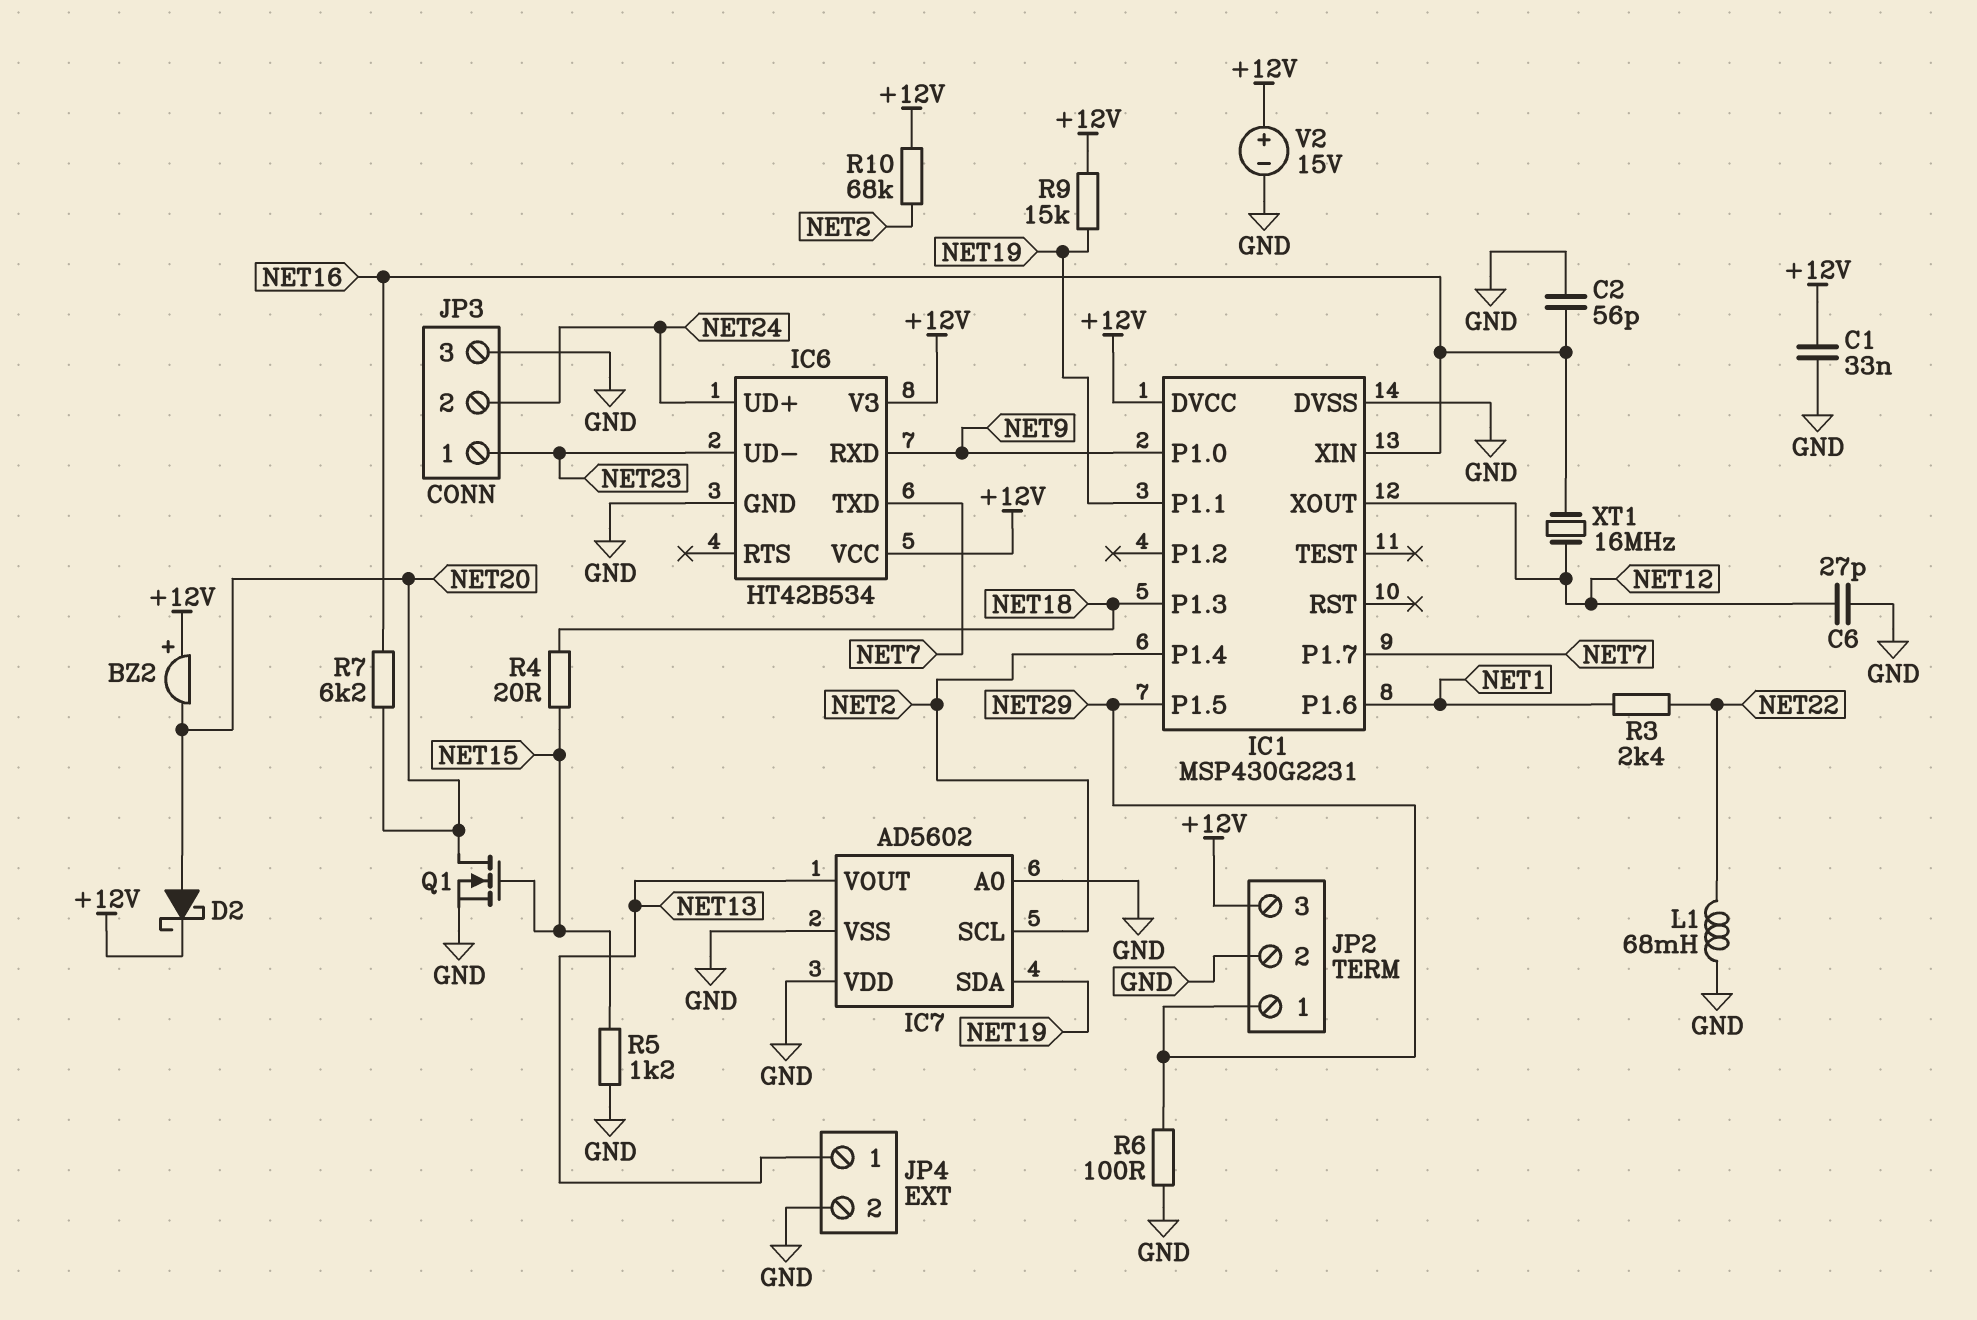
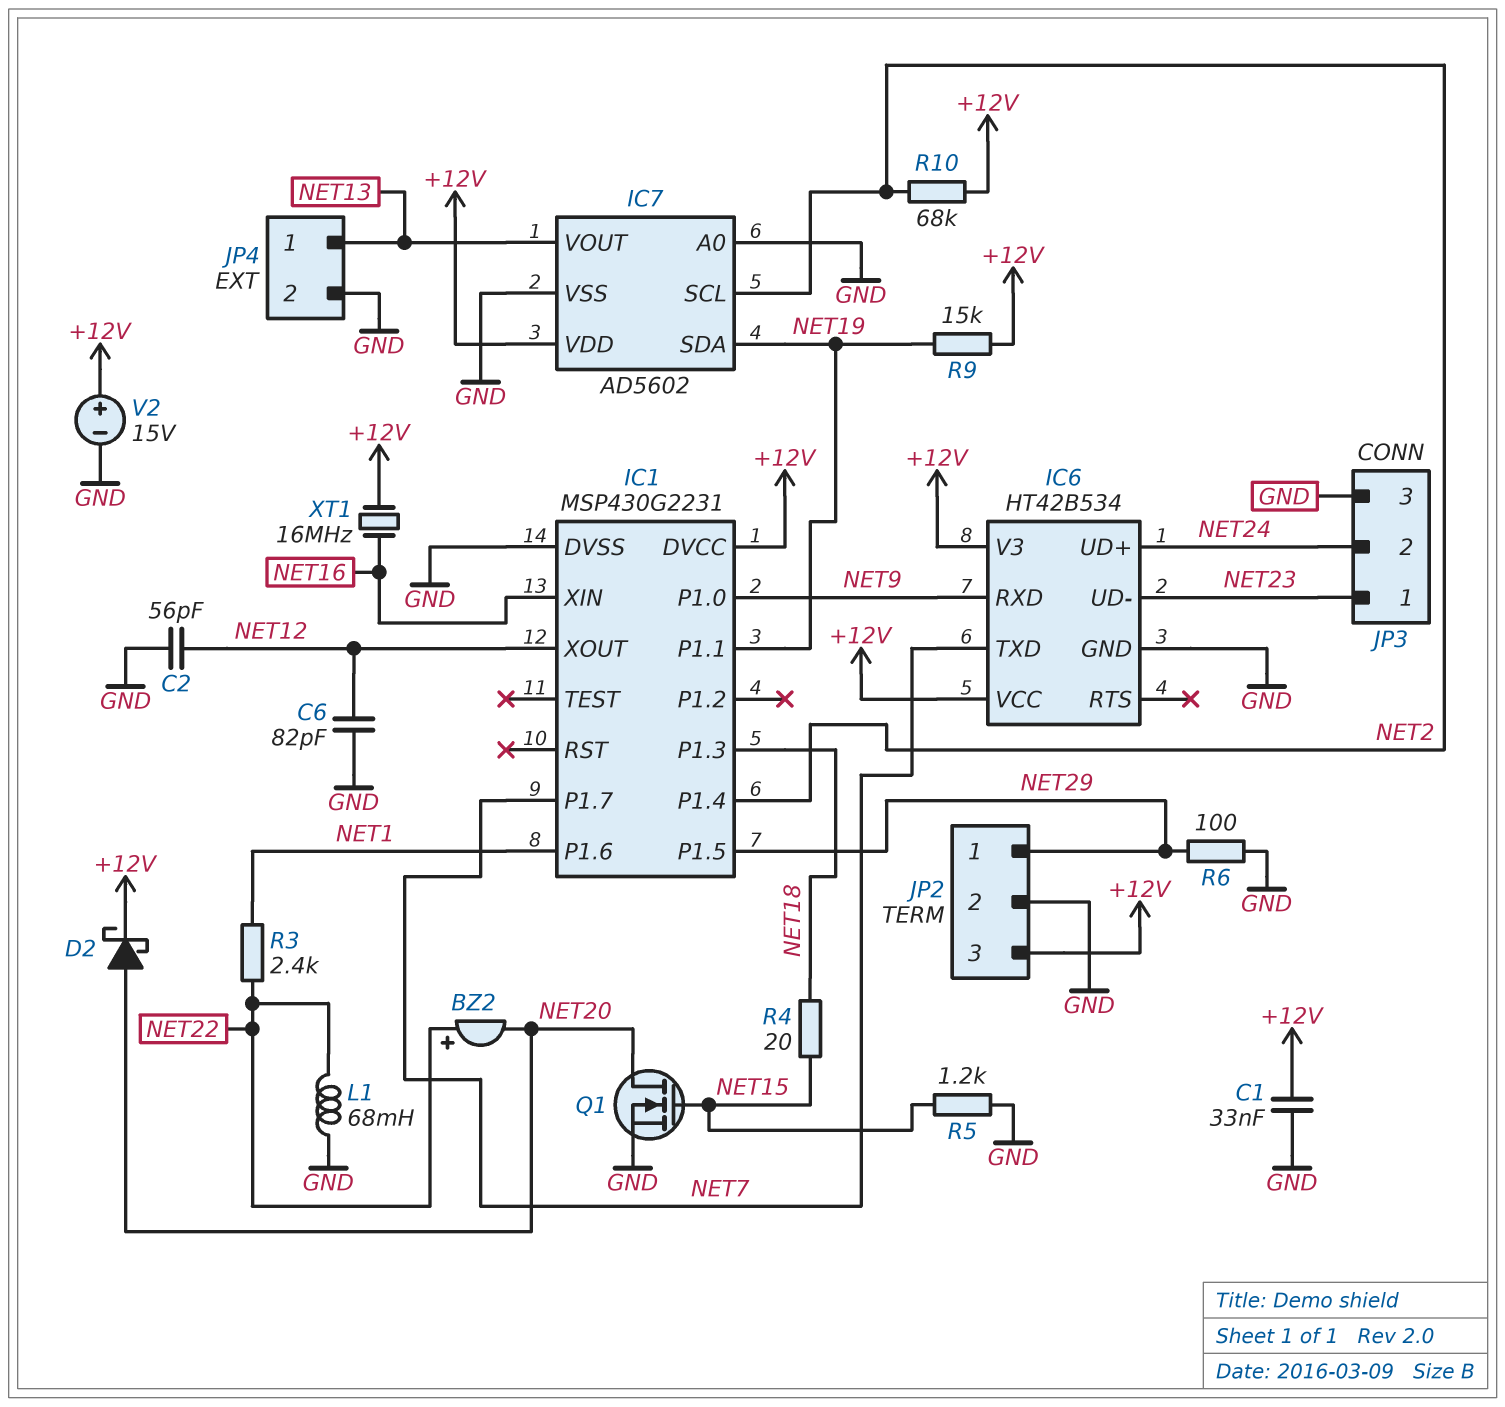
BZ2: buzzer (plus +12V, minus NET20) -> buzzer (plus NET22, minus NET20)
C2: 56pF (GND, NET16) -> 56pF (GND, NET12)
C6: 27pF (GND, NET12) -> 82pF (GND, NET12)
IC7 pin VDD: GND -> +12V
R7: 6.2k (NET16, NET20) -> none
XT1: 16MHz (NET12, NET16) -> 16MHz (+12V, NET16)

